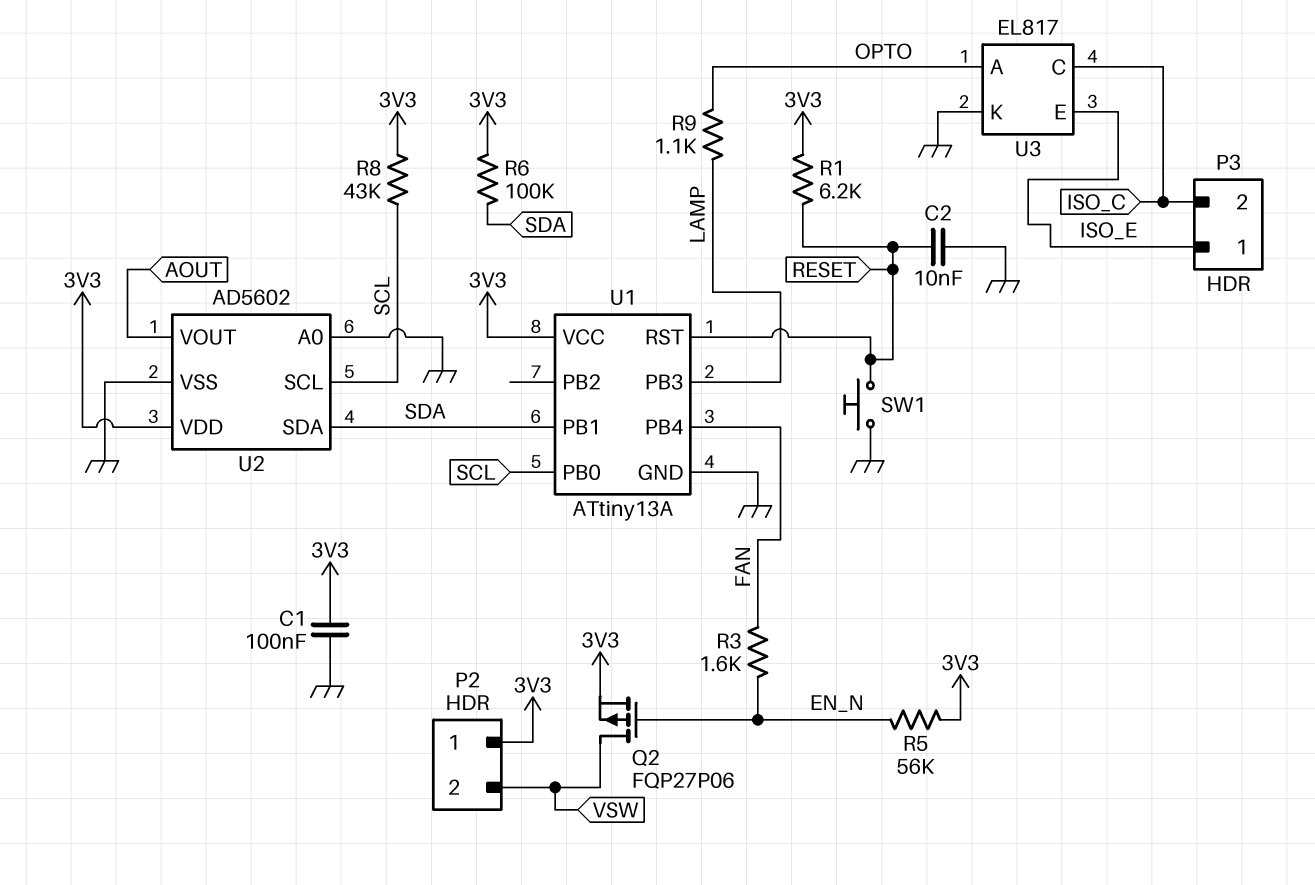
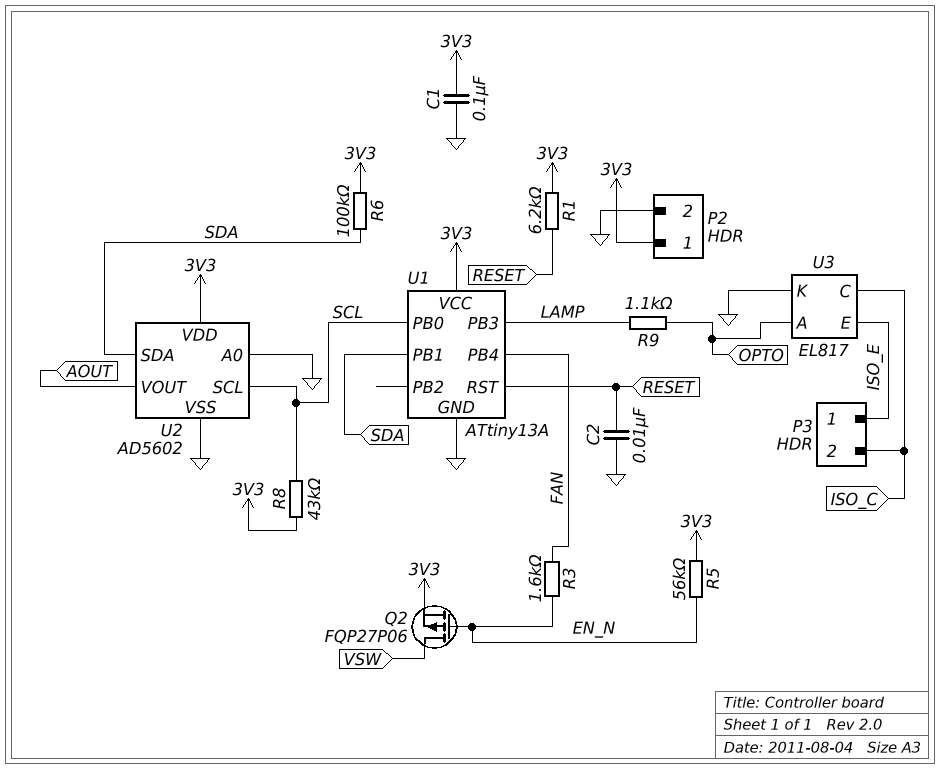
P2 pin 2: VSW -> GND
SW1: button (GND, RESET) -> none

